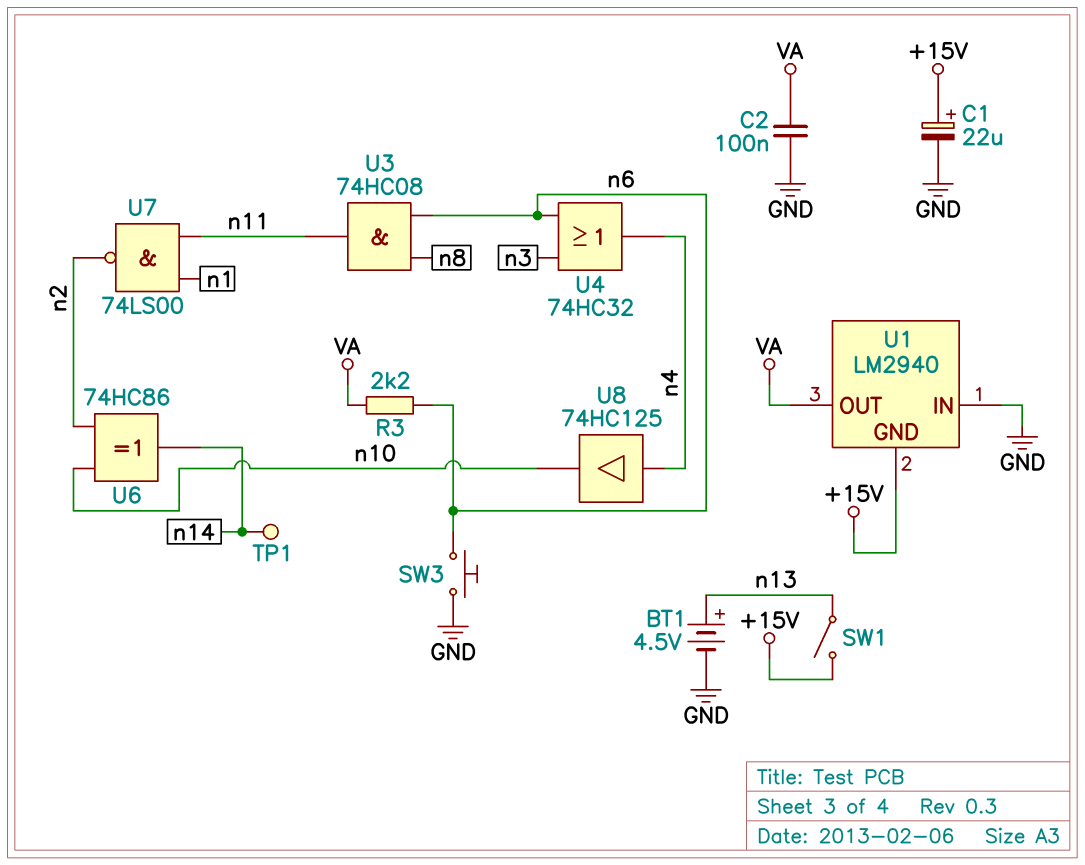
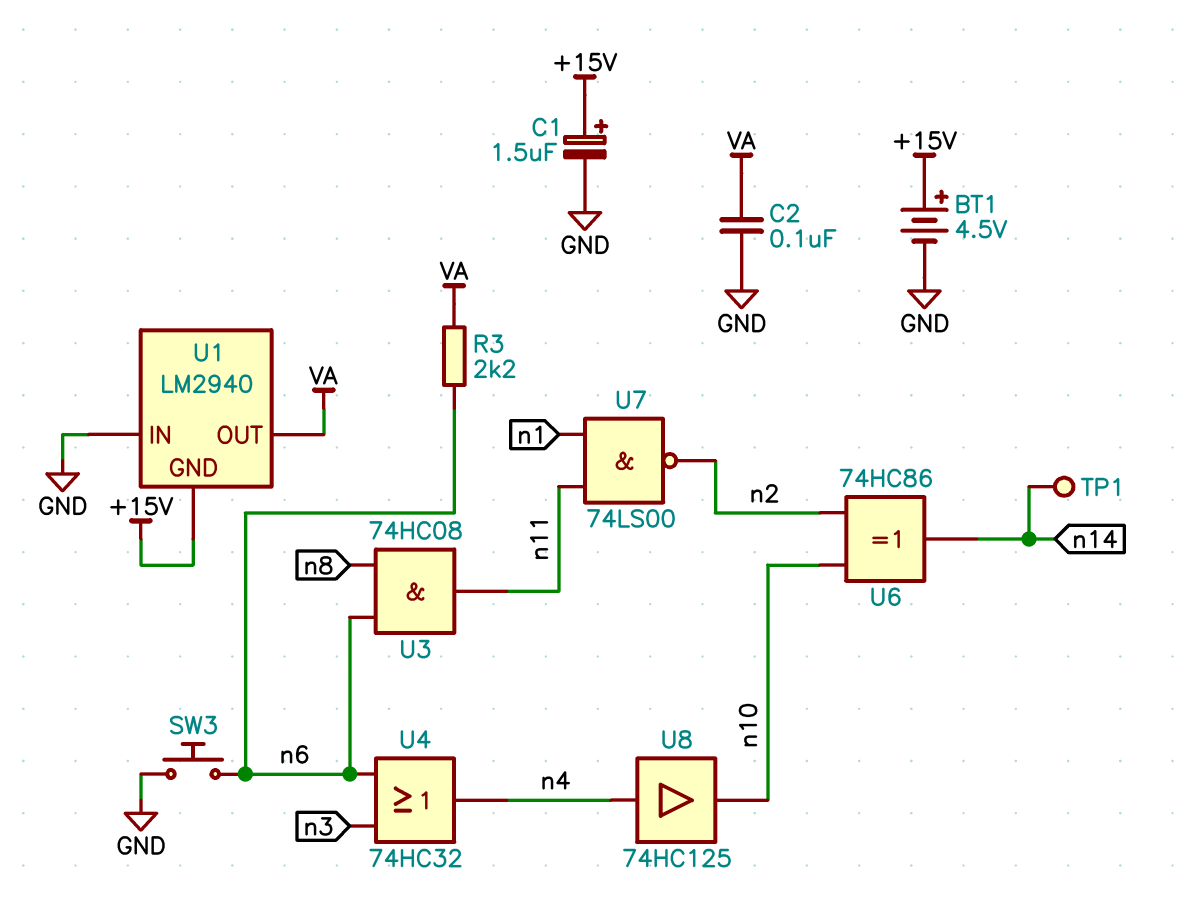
BT1: 4.5V (plus n13, minus GND) -> 4.5V (plus +15V, minus GND)
C1: 22uF (plus +15V, minus GND) -> 1.5uF (plus +15V, minus GND)
SW1: switch (+15V, n13) -> none

